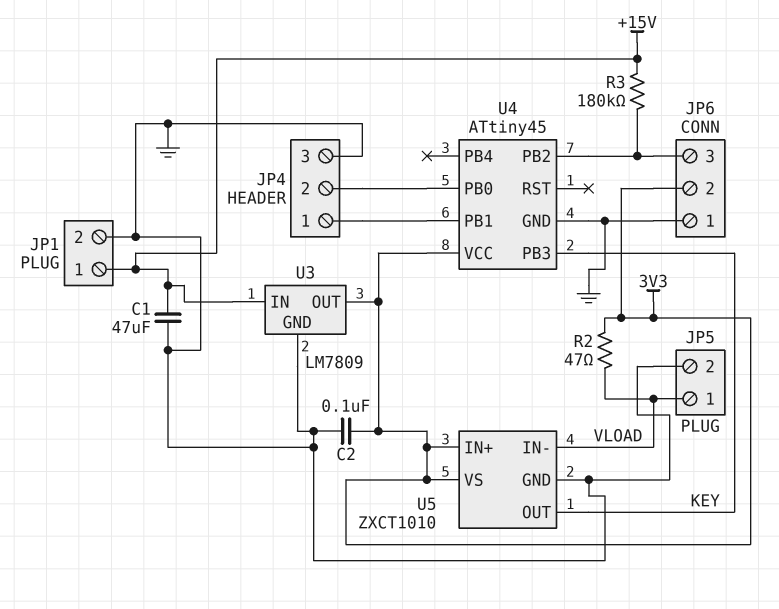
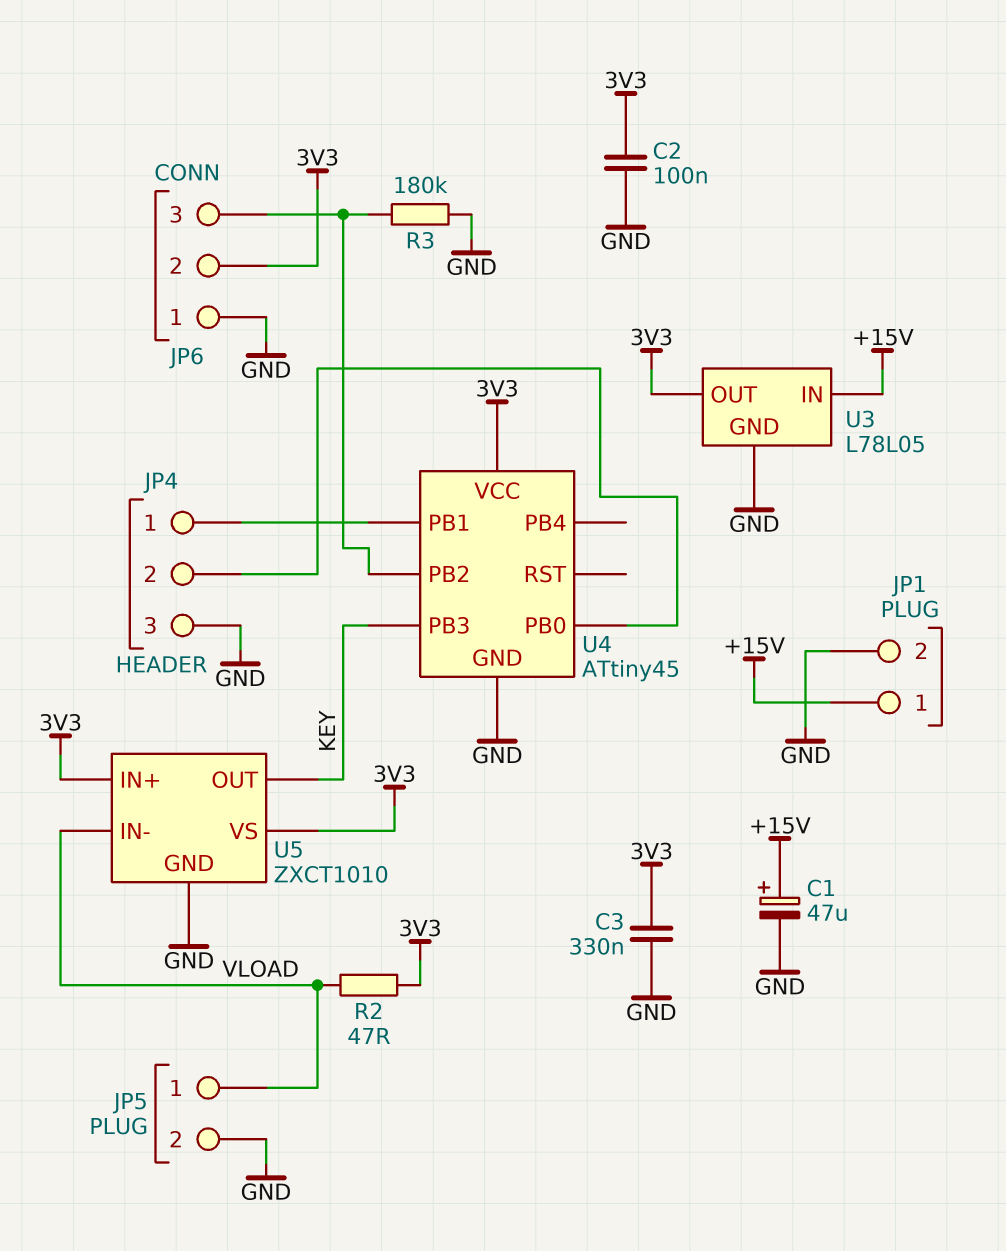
C1: 47uF (+15V, GND) -> 47uF (plus +15V, minus GND)
C3: none -> 330nF (3V3, GND)
R3: 180k (+15V, JP6/3) -> 180k (GND, JP6/3)
U3: LM7809 -> L78L05

